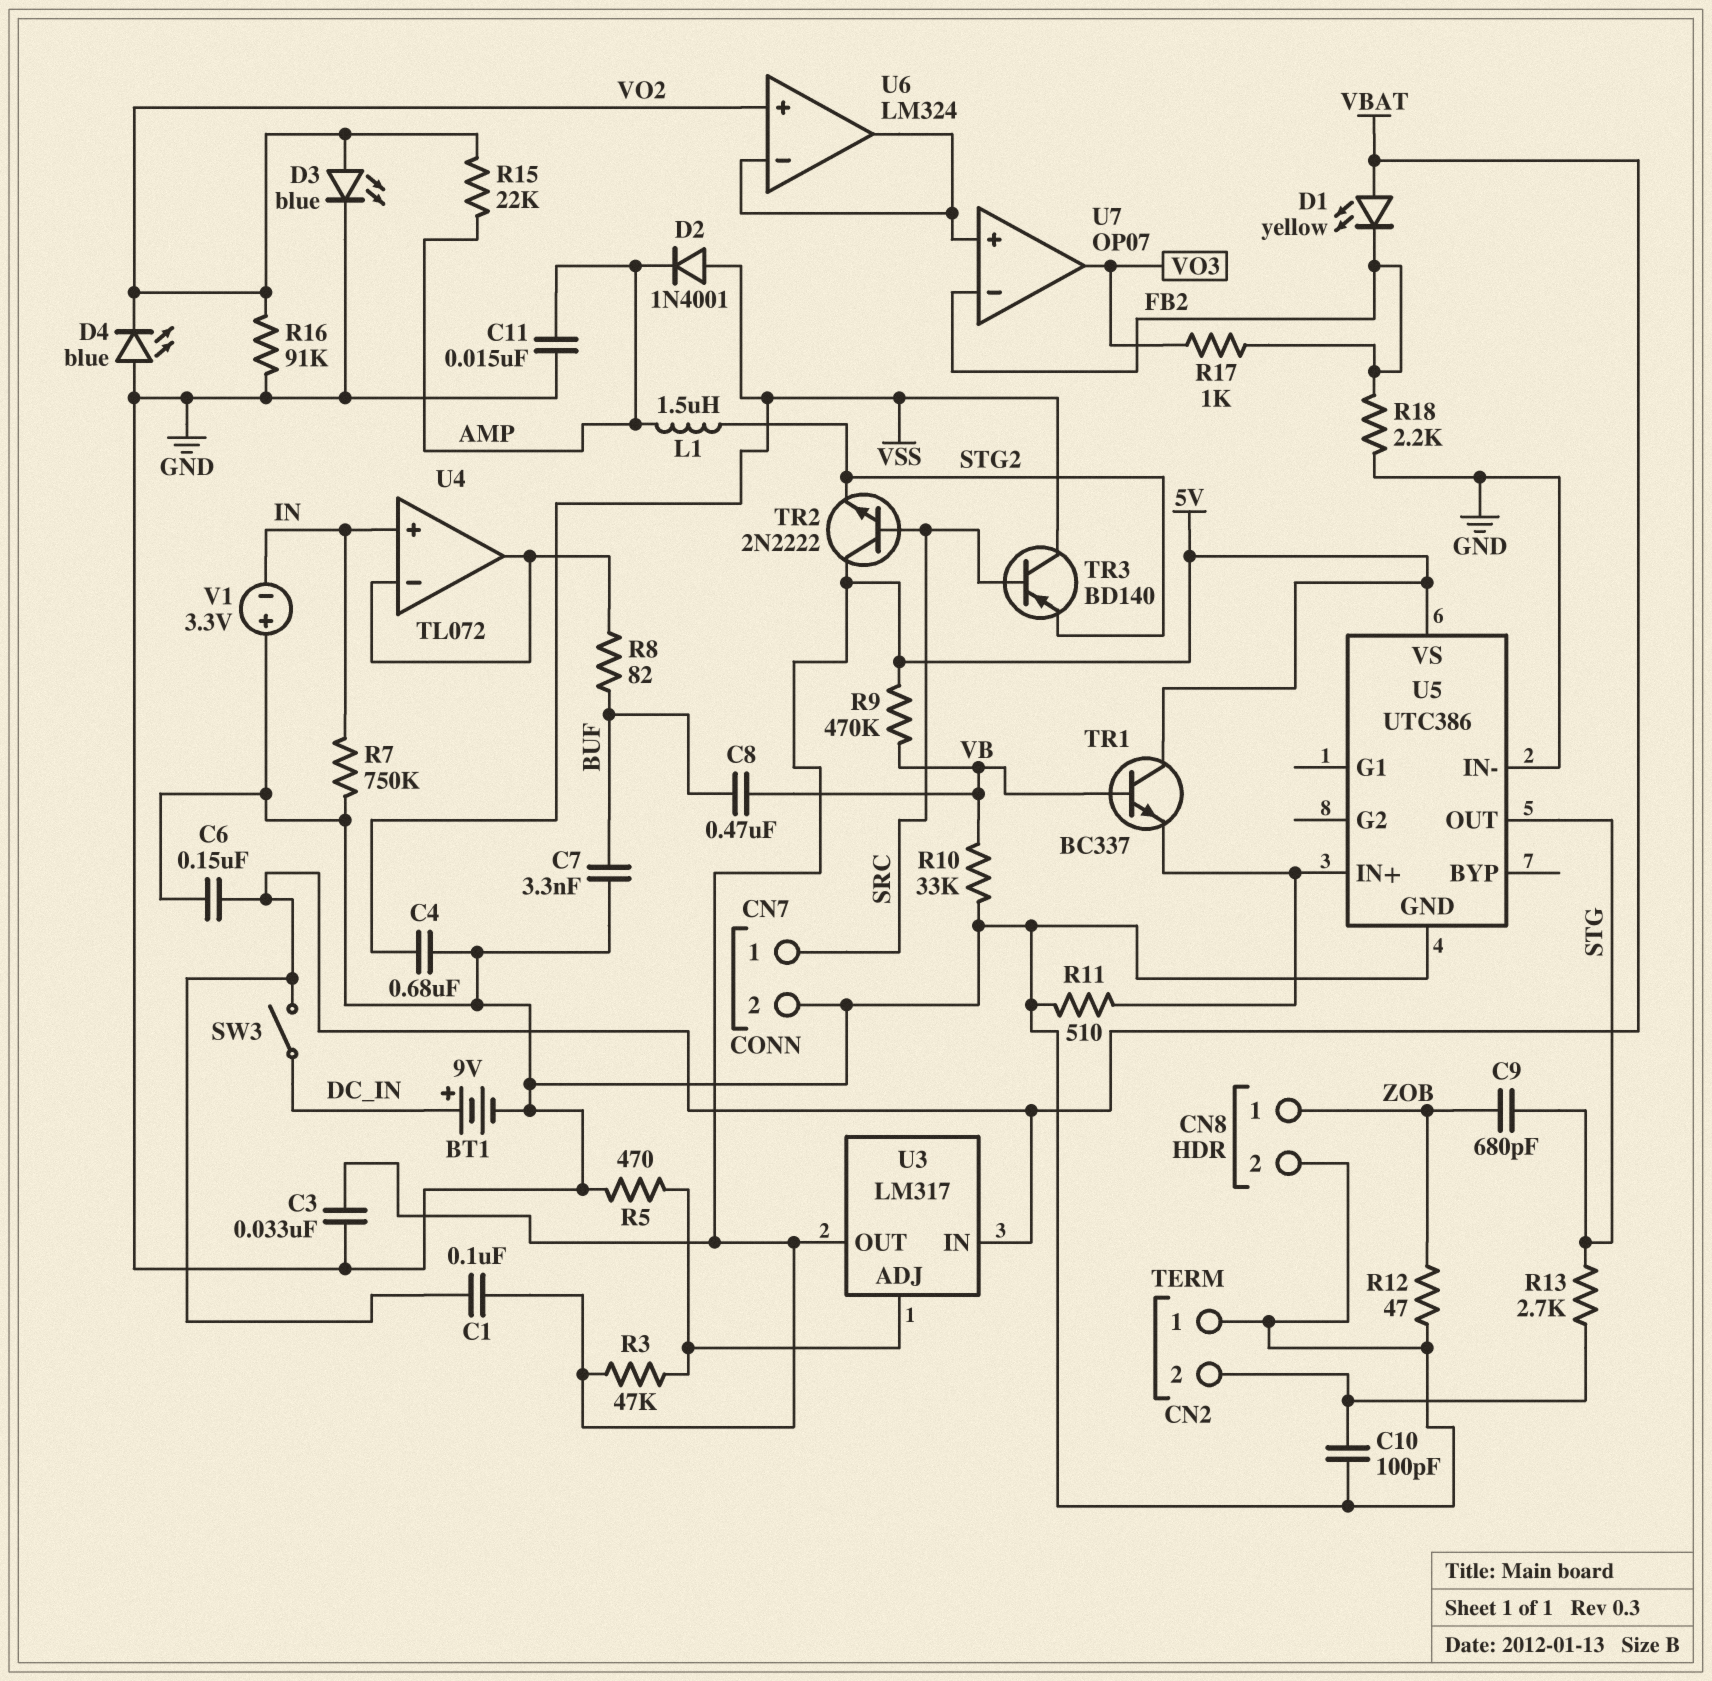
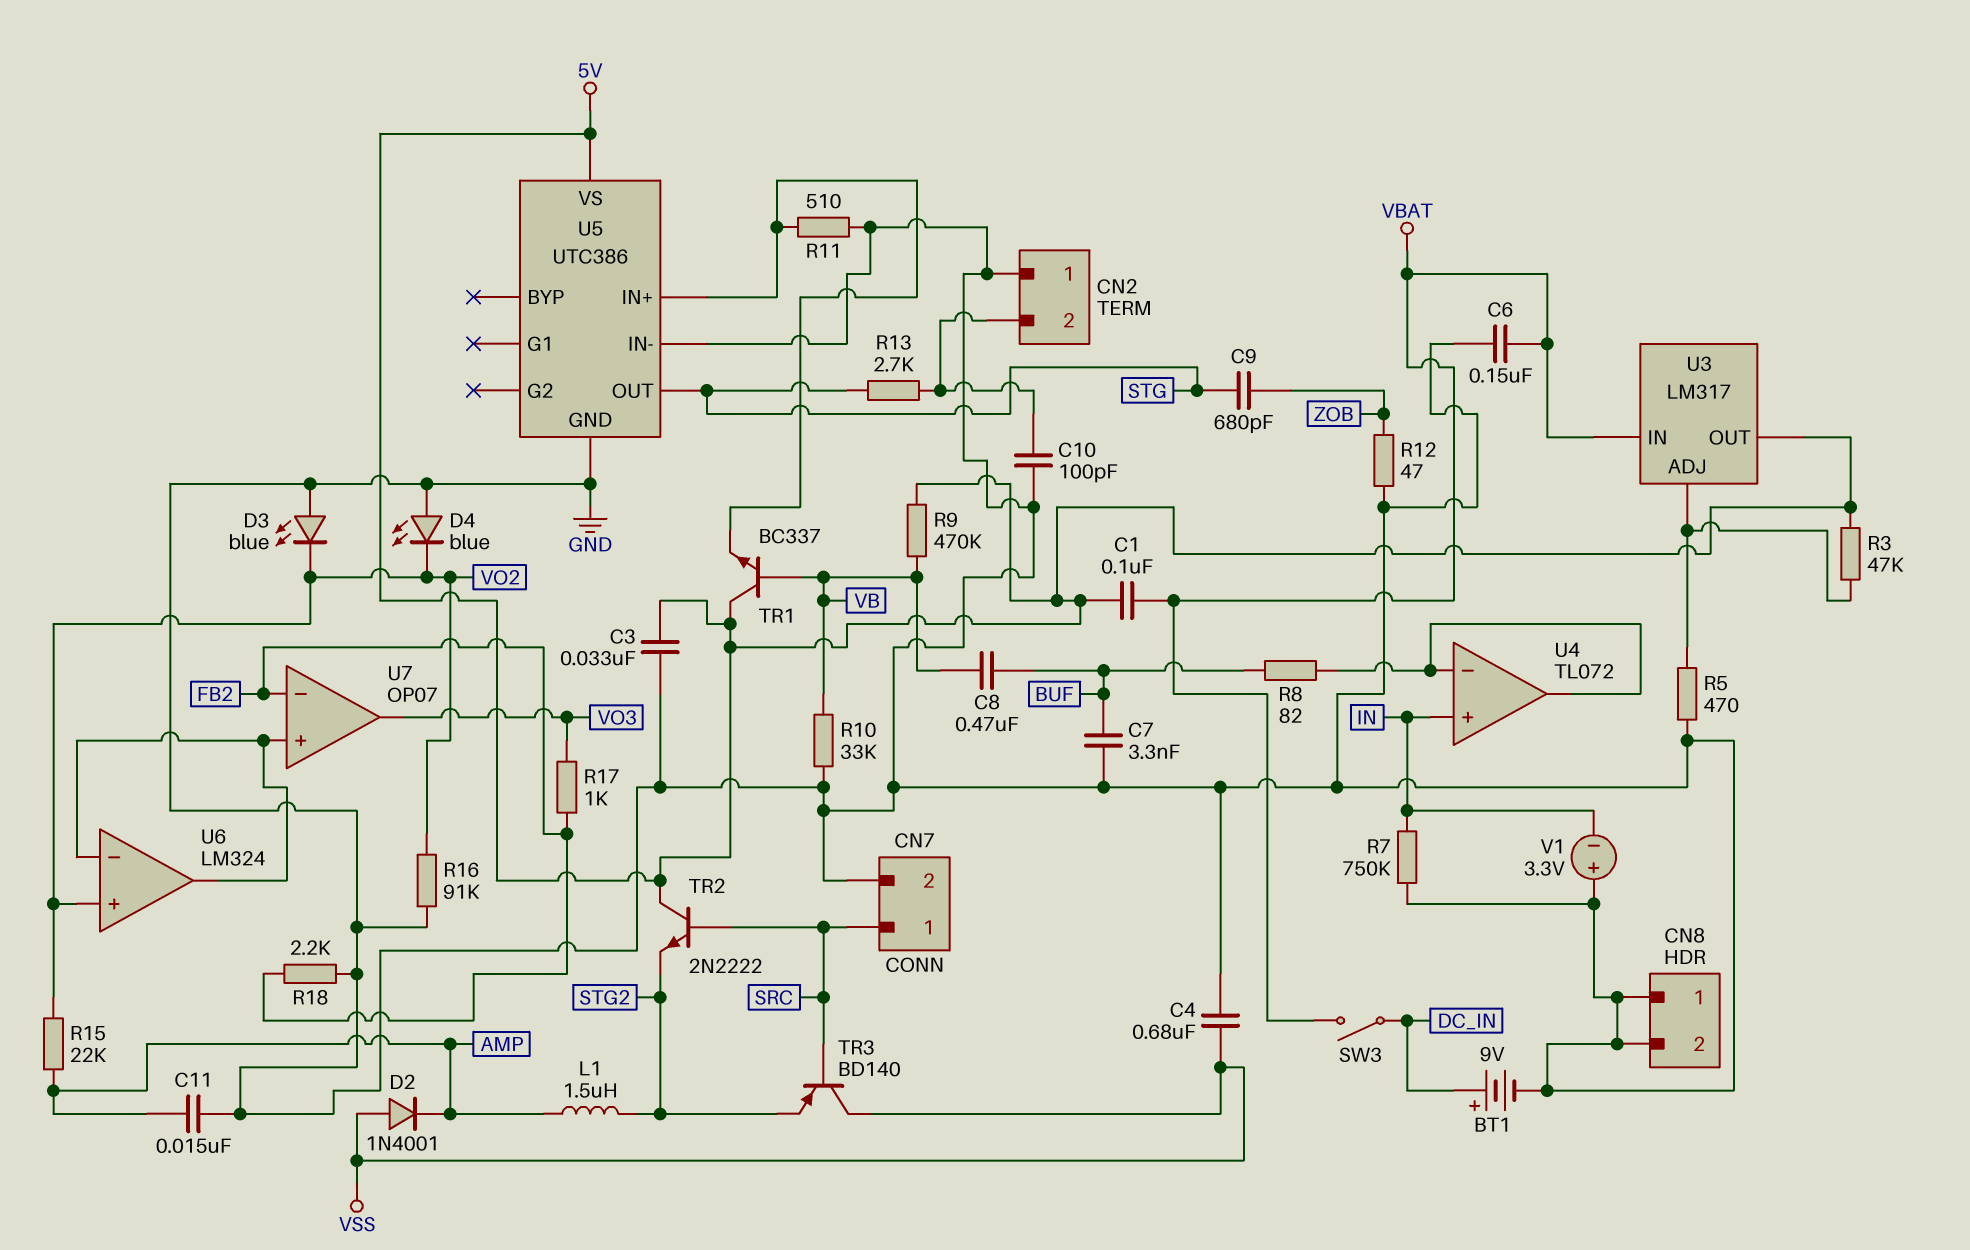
CN8 pin 1: ZOB -> GND
D1: LED yellow (A VBAT, K FB2) -> none
D3: LED blue (A VO2, K GND) -> LED blue (A GND, K VO2)

